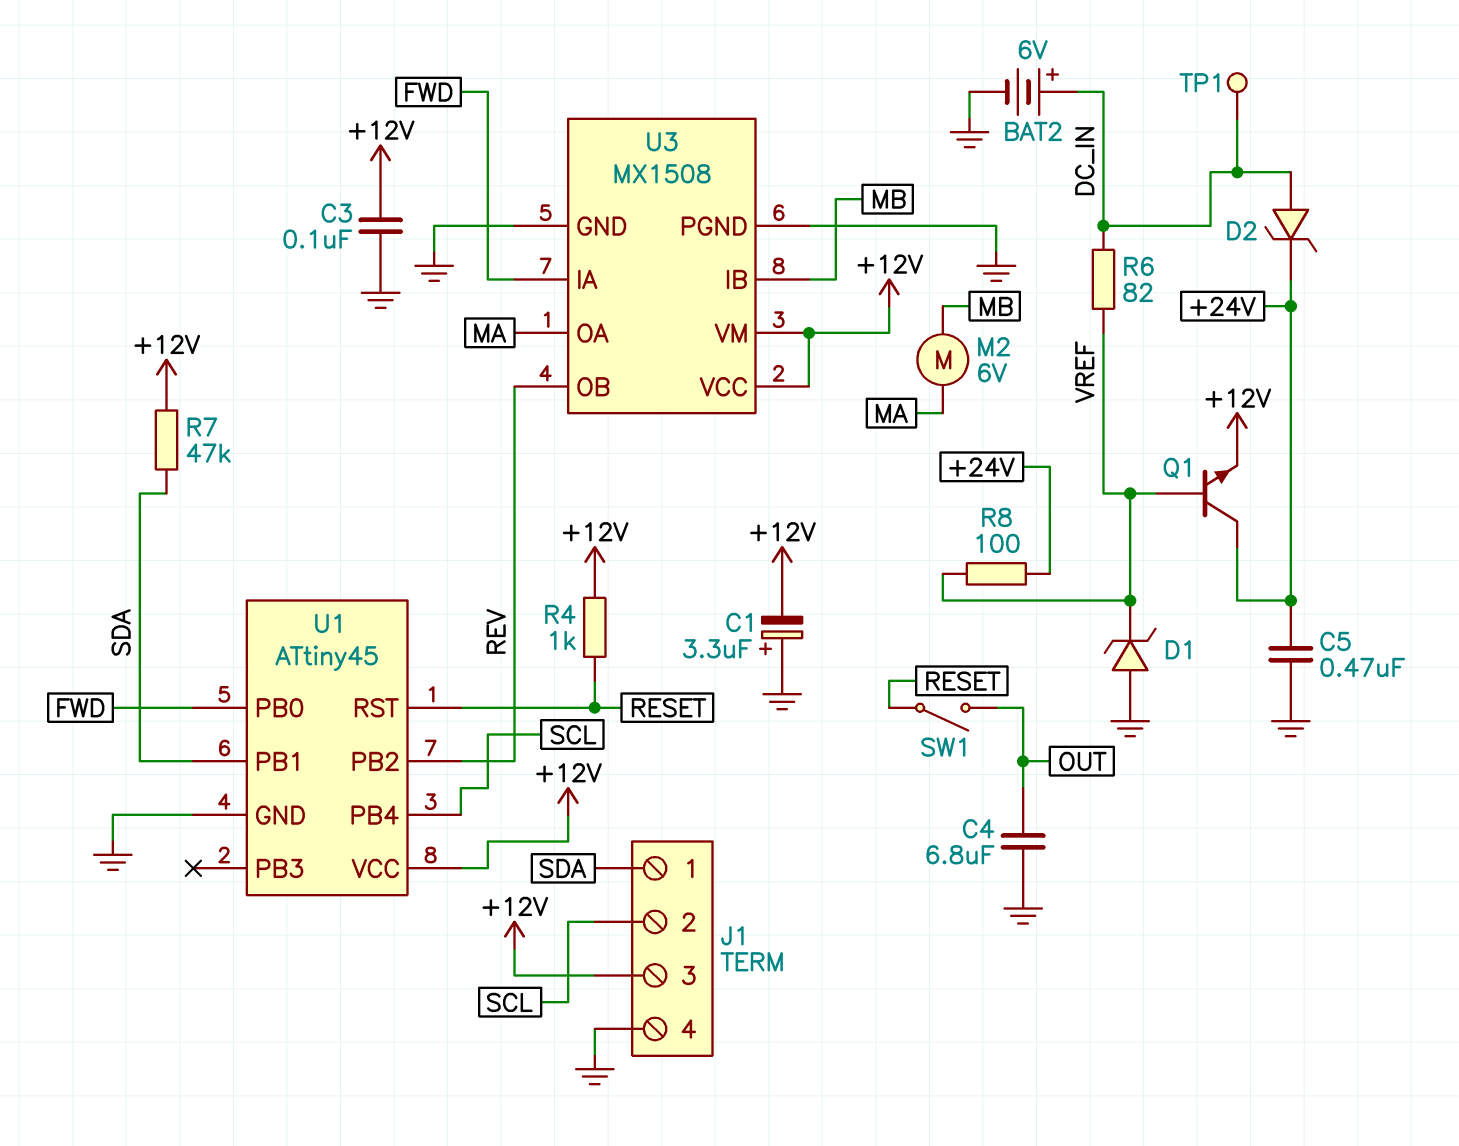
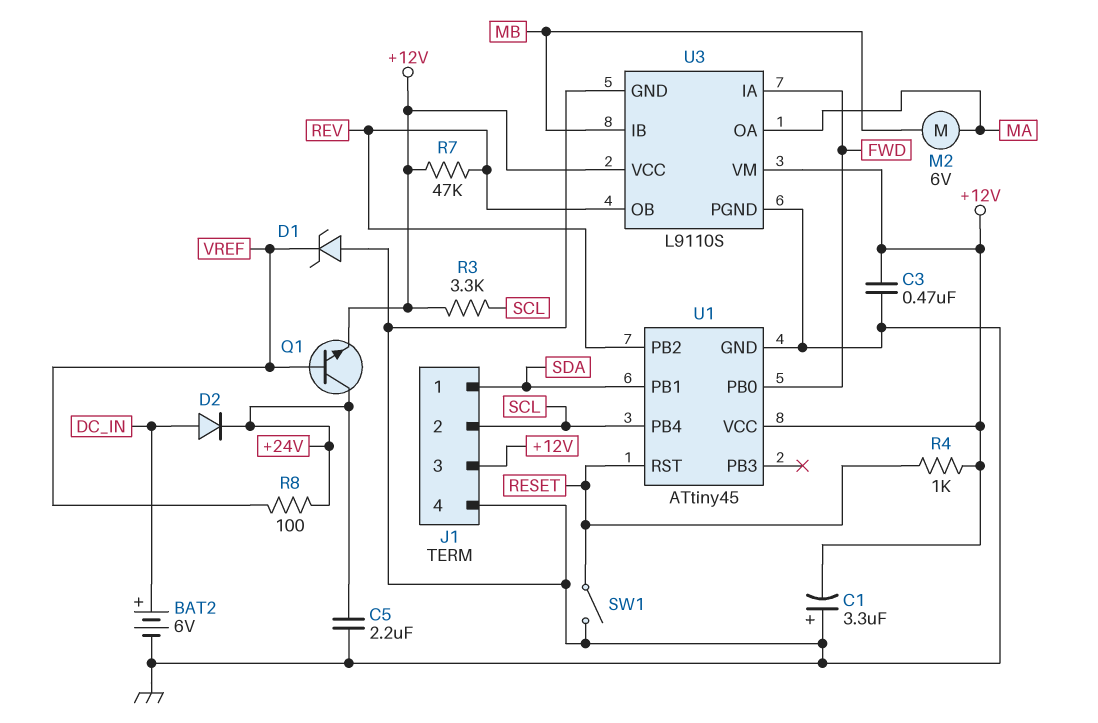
C3: 100nF (+12V, GND) -> 470nF (+12V, GND)
C4: 6.8uF (GND, OUT) -> none
C5: 470nF (+24V, GND) -> 2.2uF (+24V, GND)
D2: zener (A DC_IN, K +24V) -> diode (A DC_IN, K +24V)
R3: none -> 3.3k (+12V, SCL)
R6: 82 (DC_IN, VREF) -> none
R7: 47k (+12V, SDA) -> 47k (+12V, REV)
SW1: switch (OUT, RESET) -> switch (GND, RESET)
TP1: test point (DC_IN) -> none
U3: MX1508 -> L9110S

